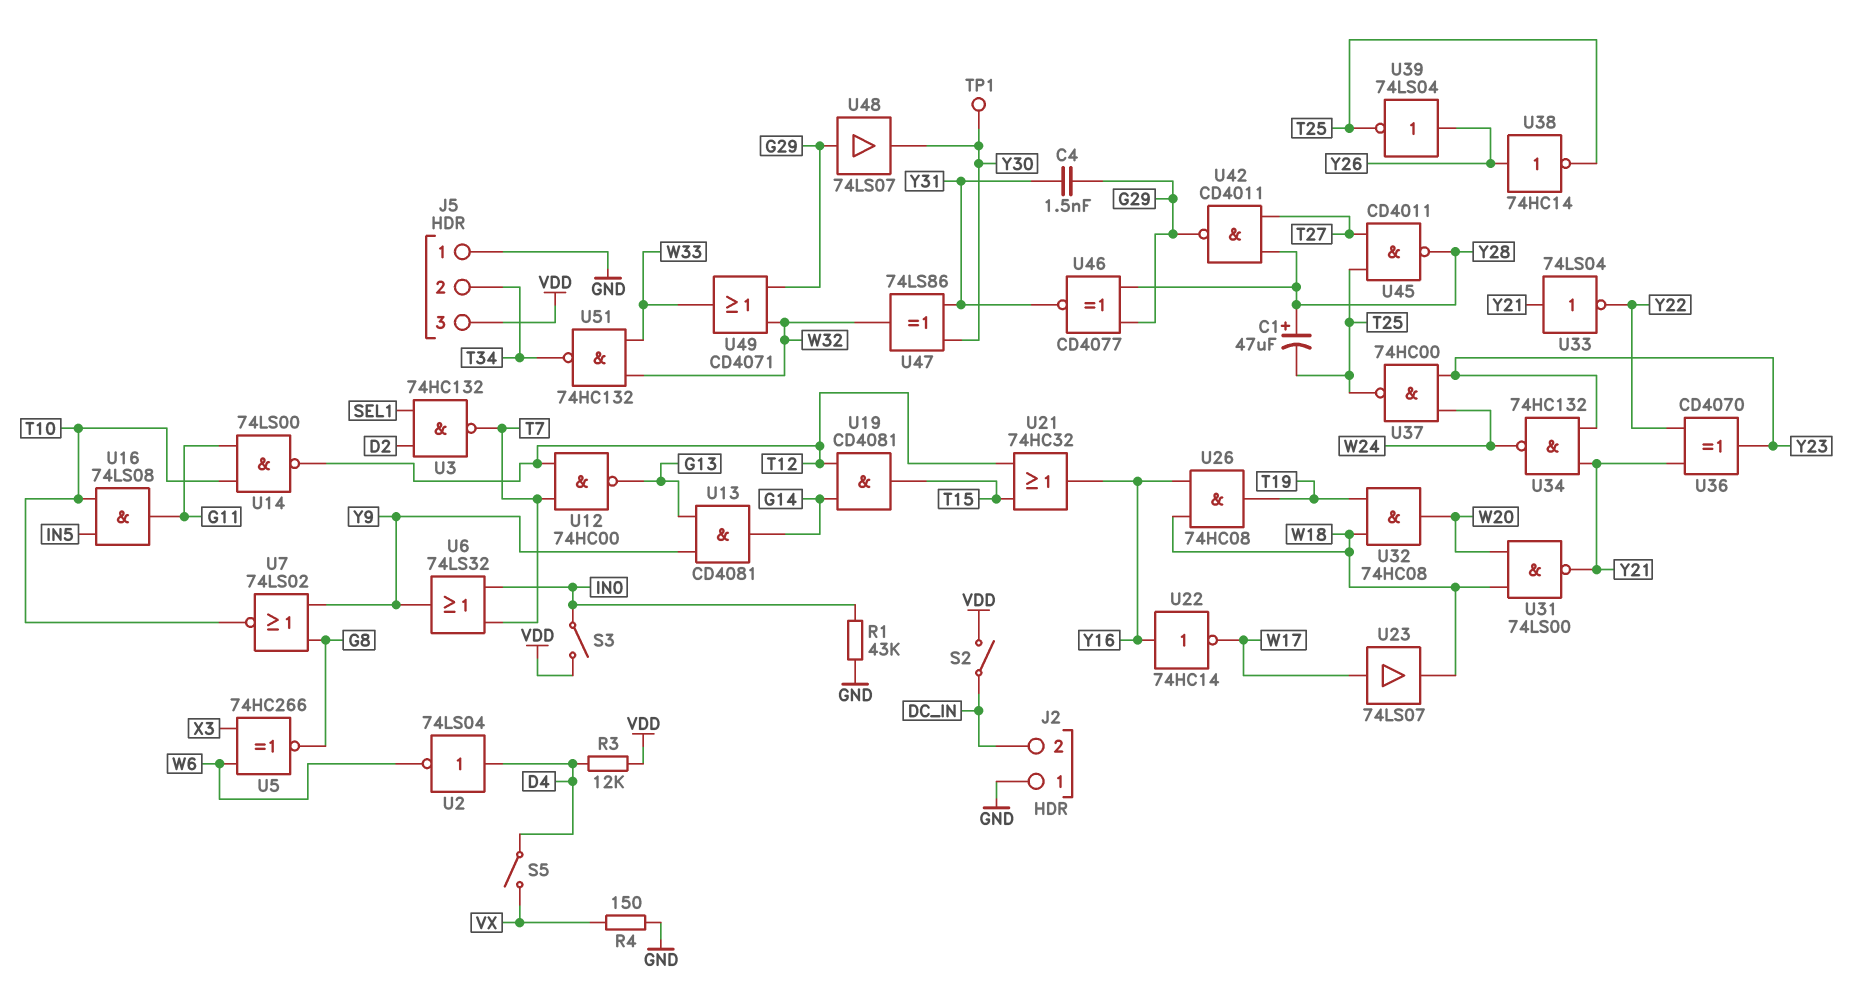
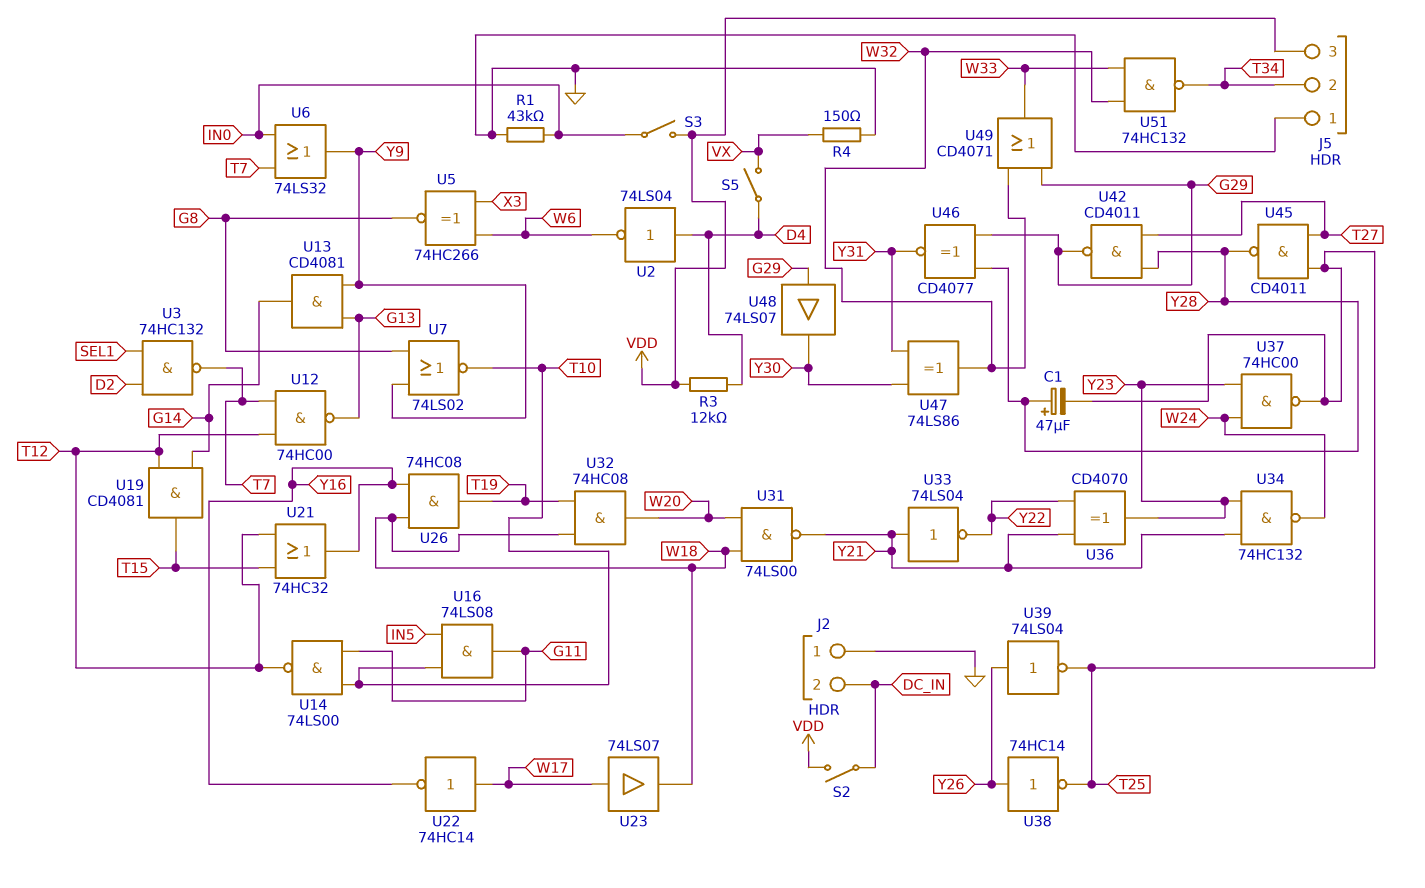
C4: 1.5nF (G29, Y31) -> none
TP1: test point (Y30) -> none
U22: NOT 74HC14 (in Y16, out W17) -> NOT 74HC14 (in W17, out Y16)

